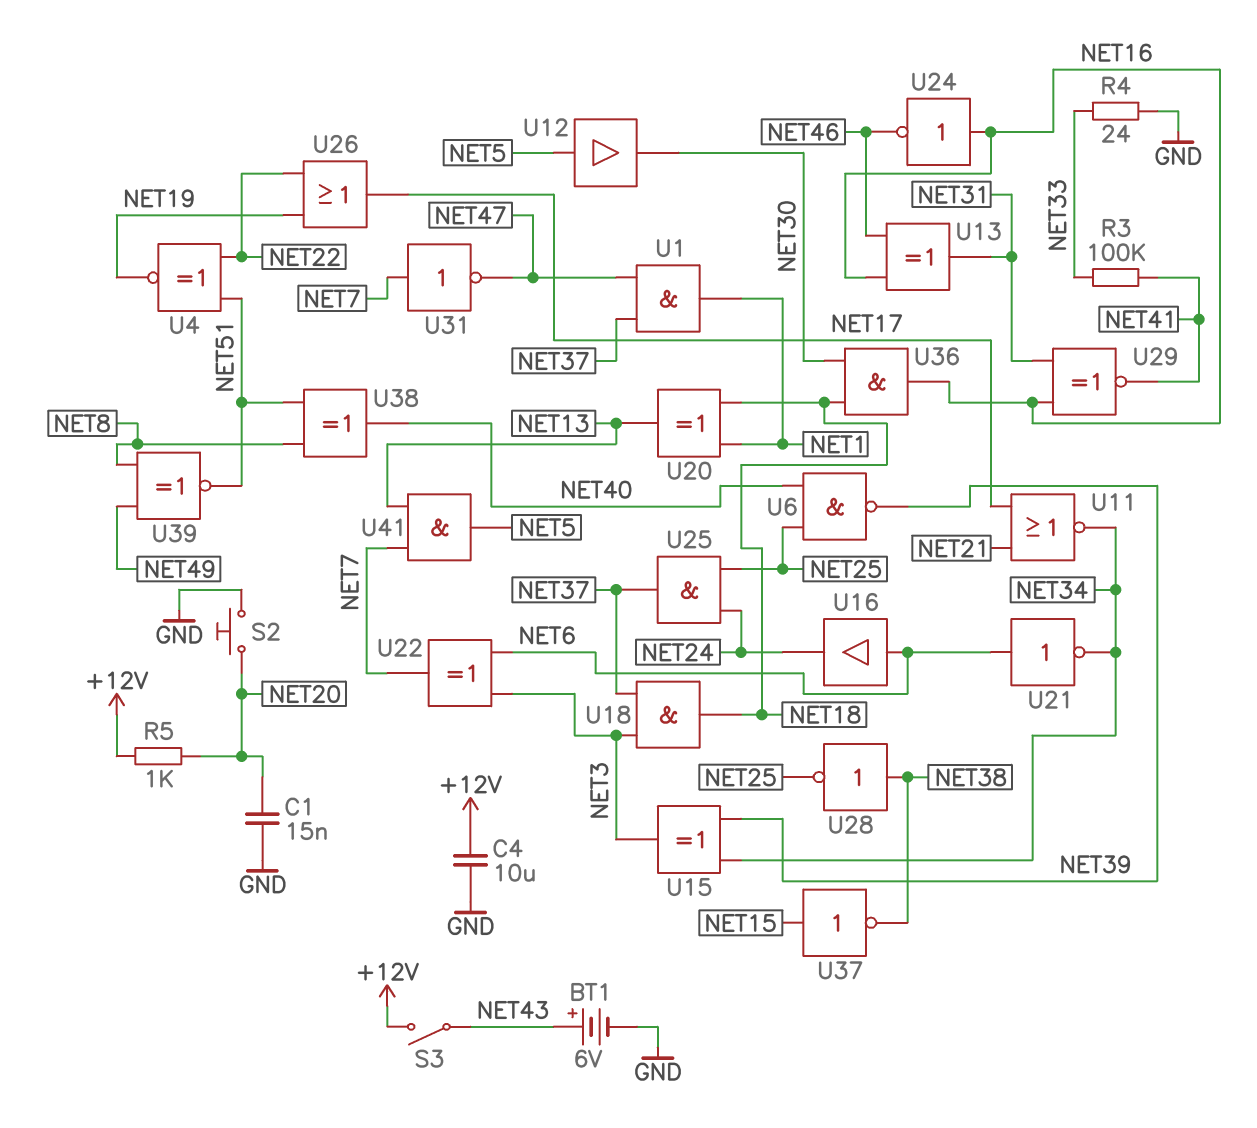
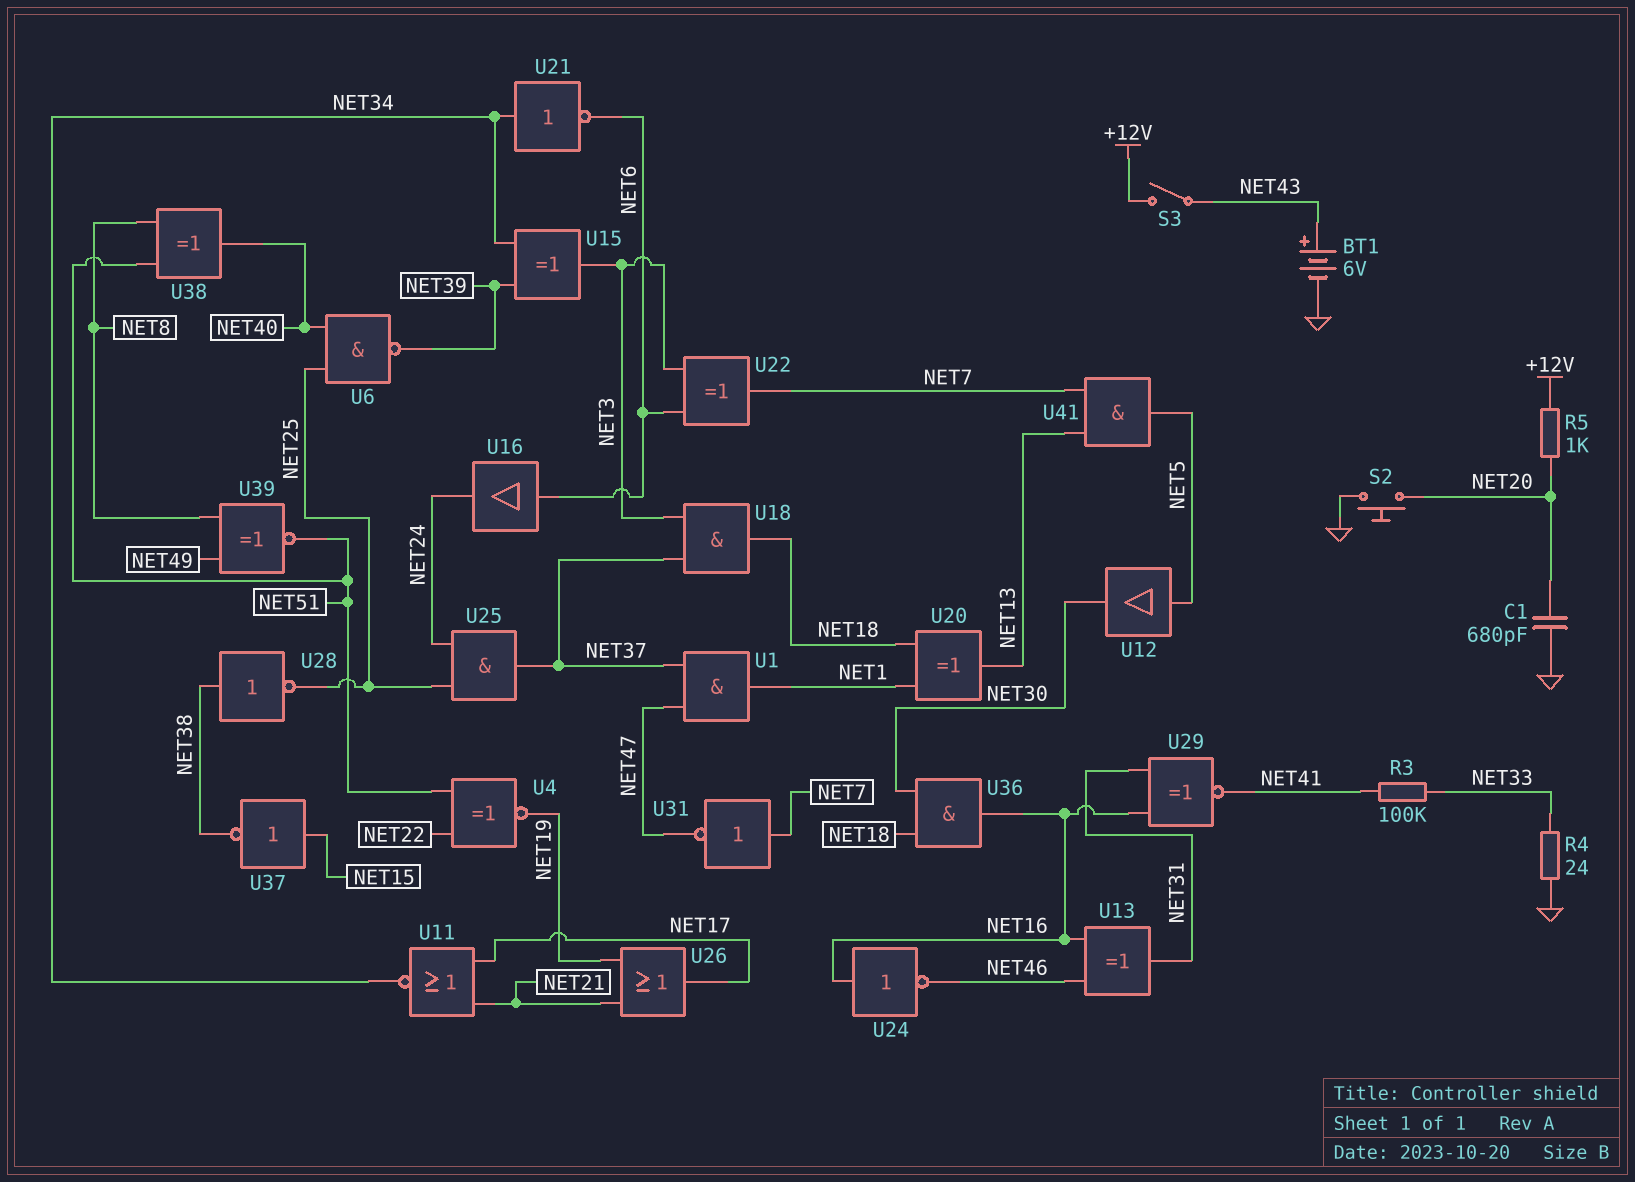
C1: 15nF (GND, NET20) -> 680pF (GND, NET20)
C4: 10uF (+12V, GND) -> none
U21: NOT (in NET6, out NET34) -> NOT (in NET34, out NET6)
U26: OR (in NET19, in NET22, out NET17) -> OR (in NET19, in NET21, out NET17)

